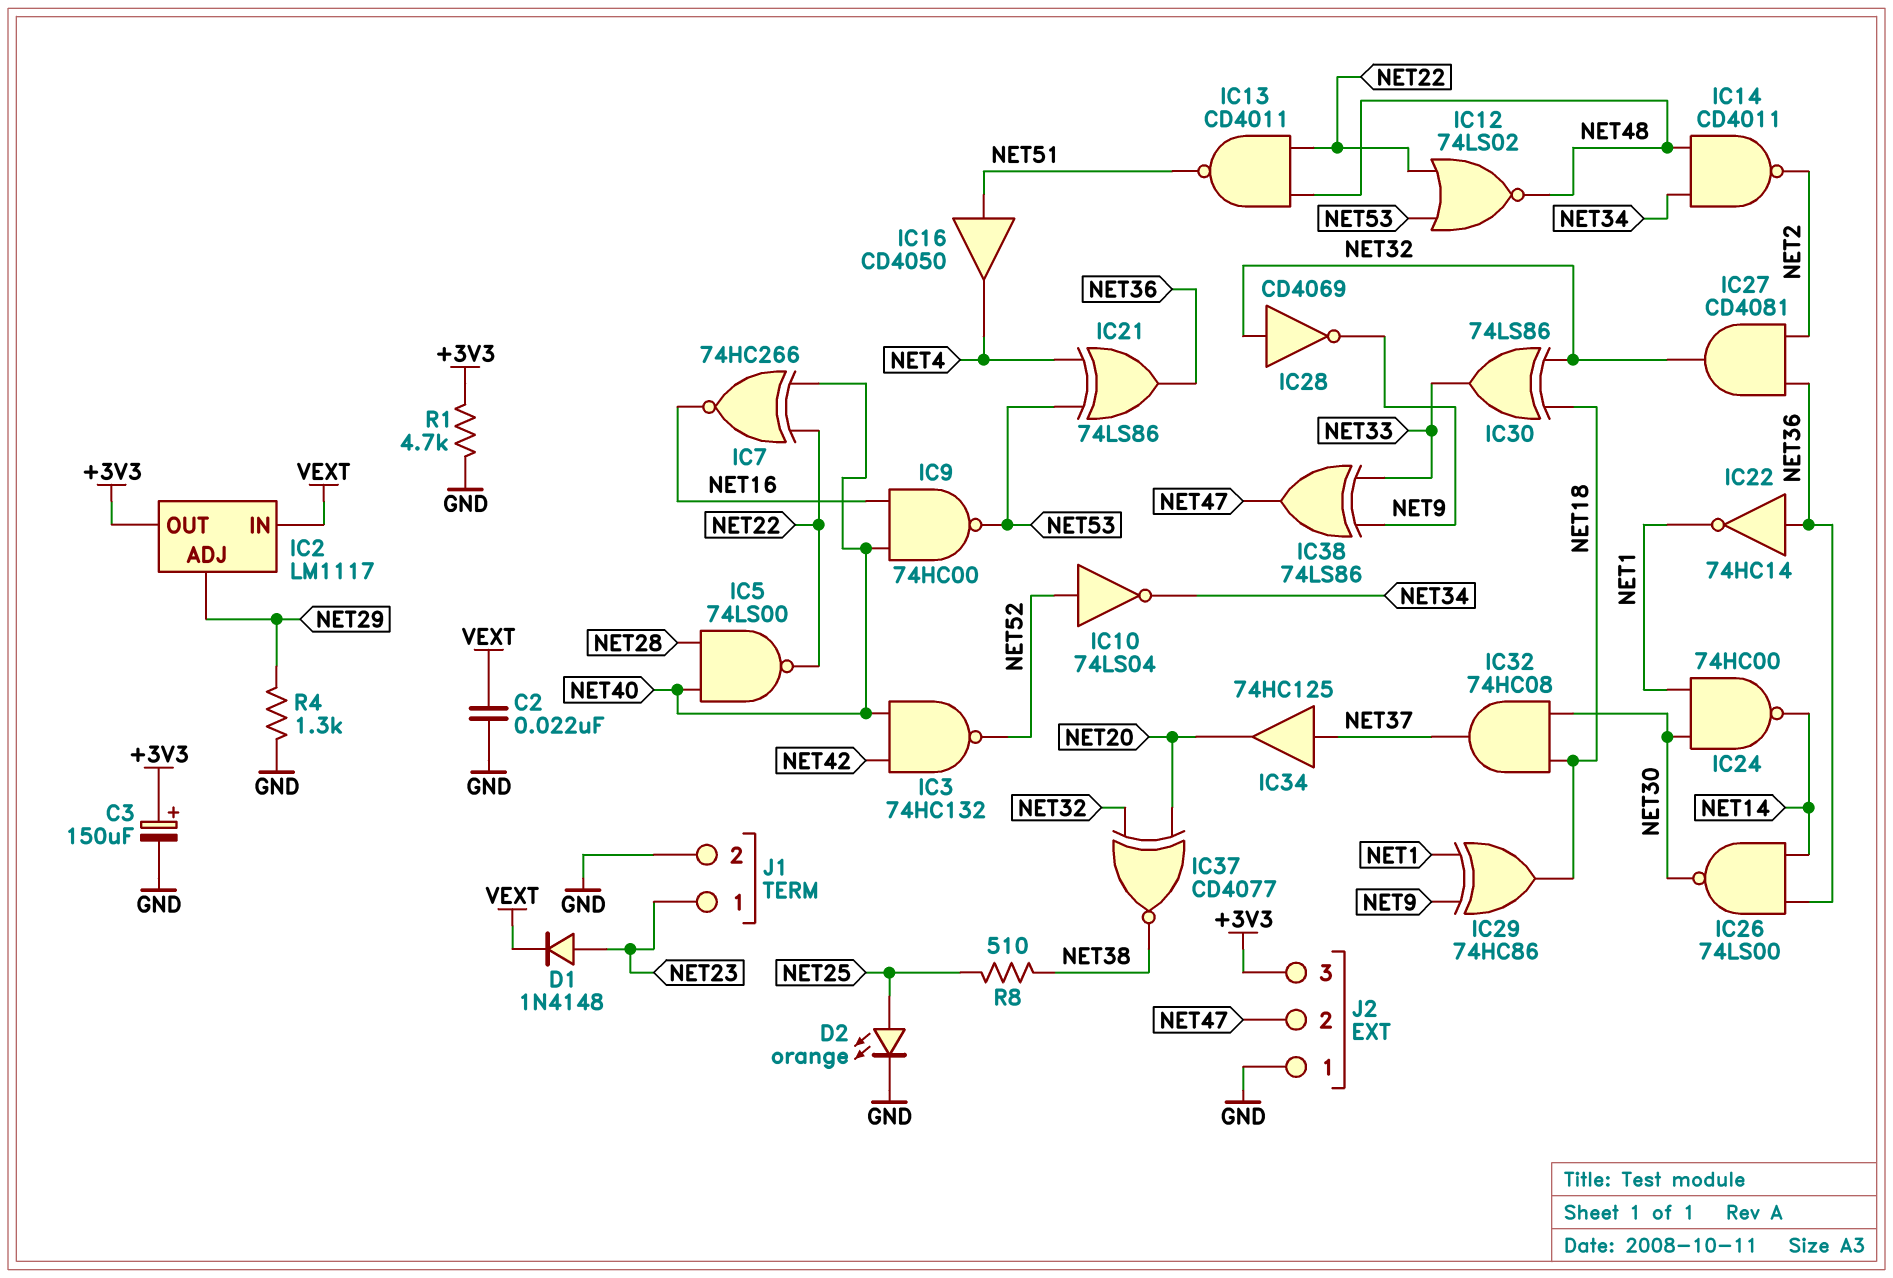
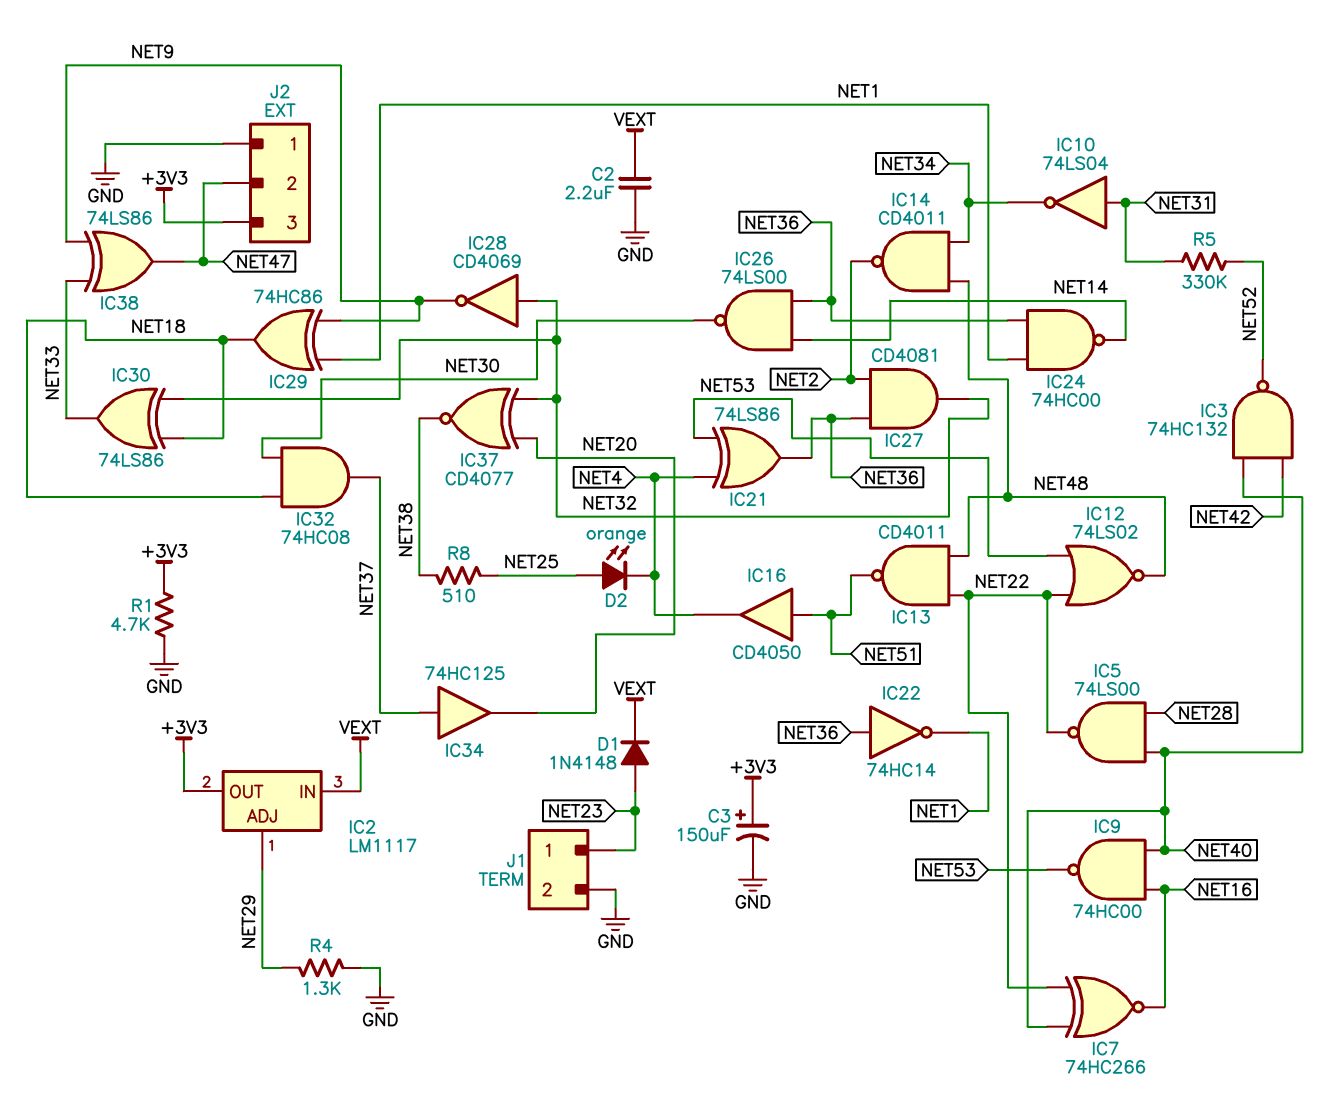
C2: 22nF (GND, VEXT) -> 2.2uF (GND, VEXT)
D2: LED orange (A NET25, K GND) -> LED orange (A NET25, K NET4)
IC10: NOT 74LS04 (in NET52, out NET34) -> NOT 74LS04 (in NET31, out NET34)
IC24: NAND 74HC00 (in NET1, in NET30, out NET14) -> NAND 74HC00 (in NET1, in NET36, out NET14)
R5: none -> 330k (NET31, NET52)

